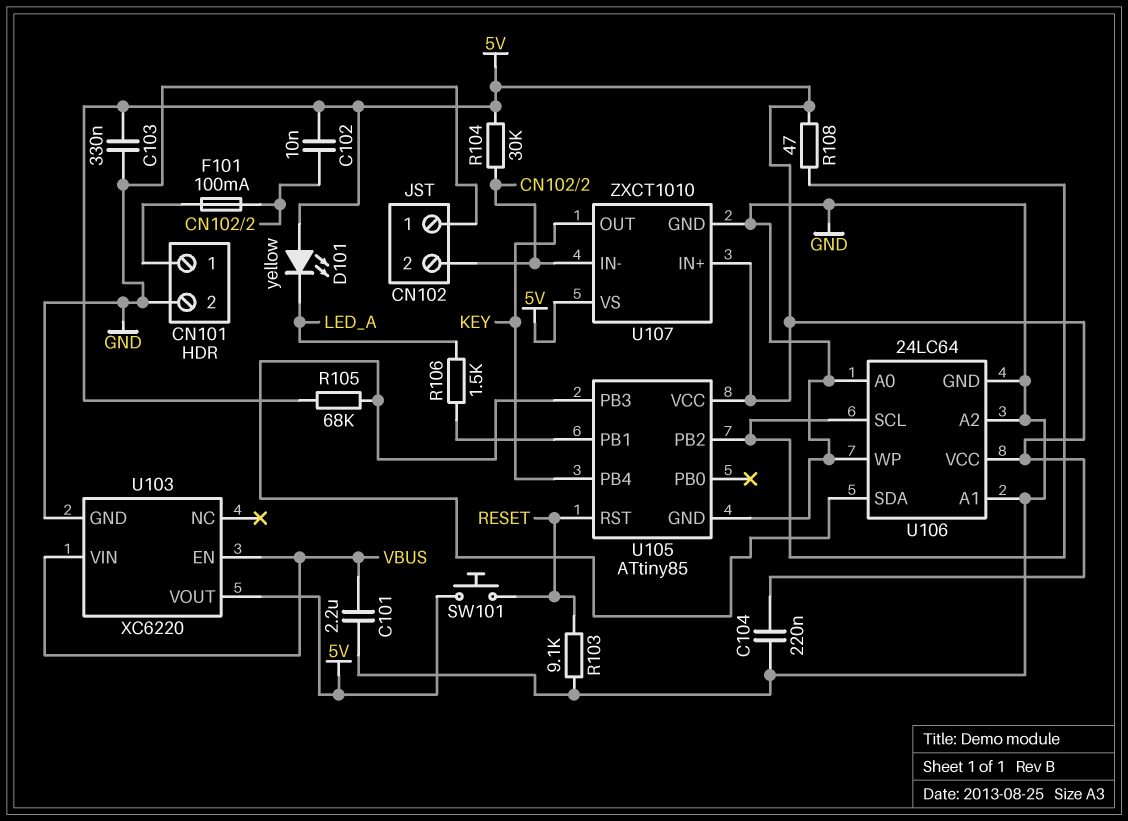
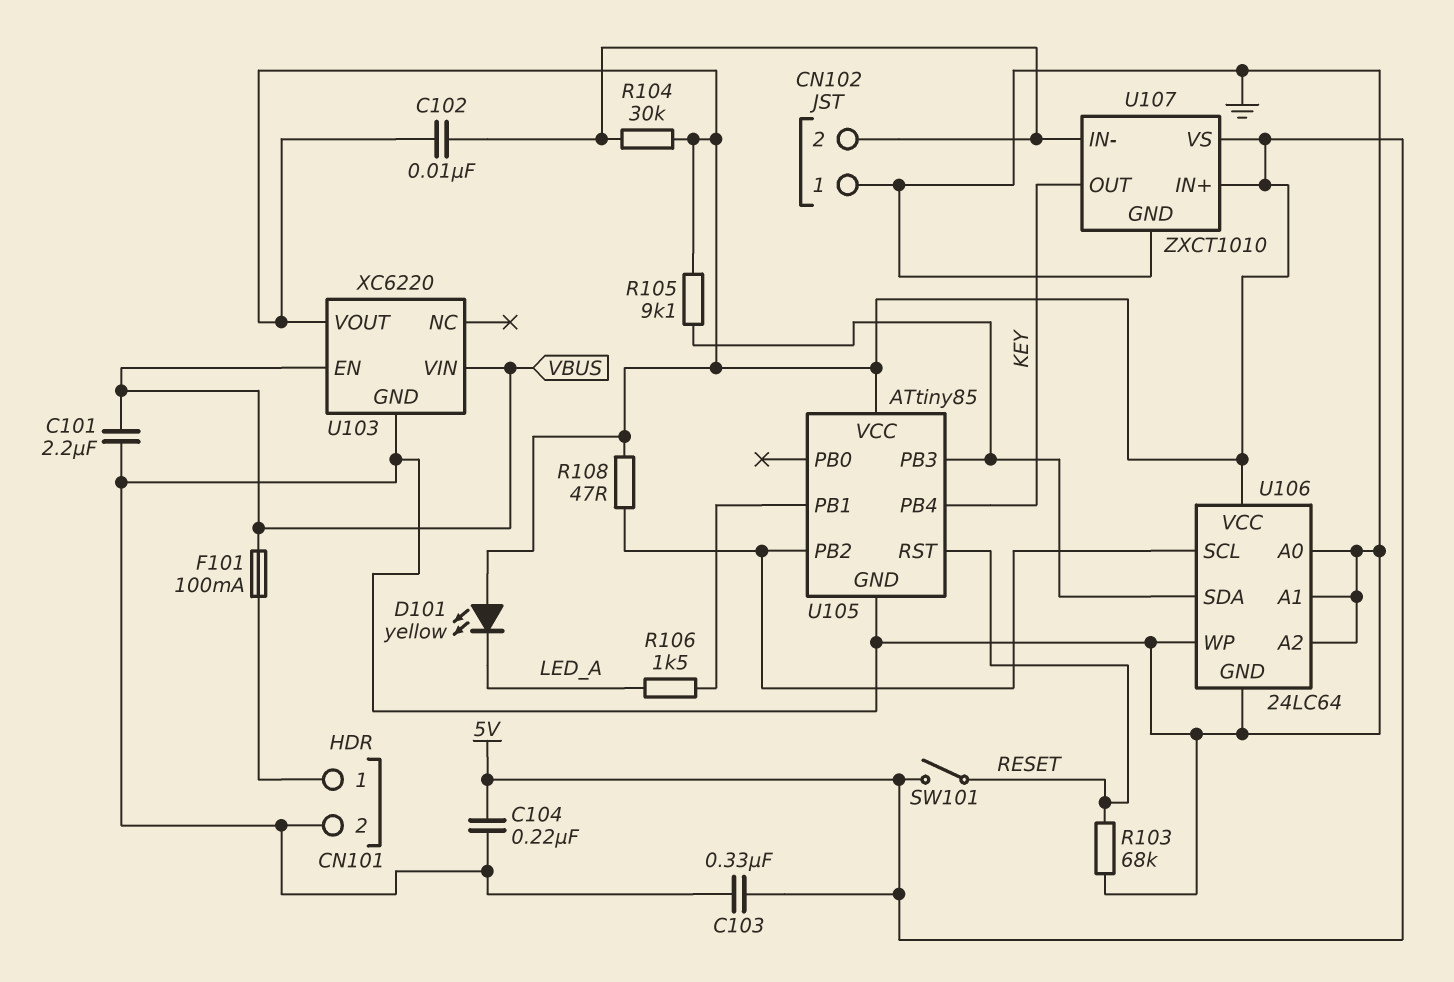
F101: 100mA (CN101/1, CN102/2) -> 100mA (CN101/1, VBUS)
R103: 9.1k (GND, RESET) -> 68k (GND, RESET)
R105: 68k (5V, U105/PB3) -> 9.1k (5V, U105/PB3)
SW101: button (5V, RESET) -> switch (5V, RESET)

